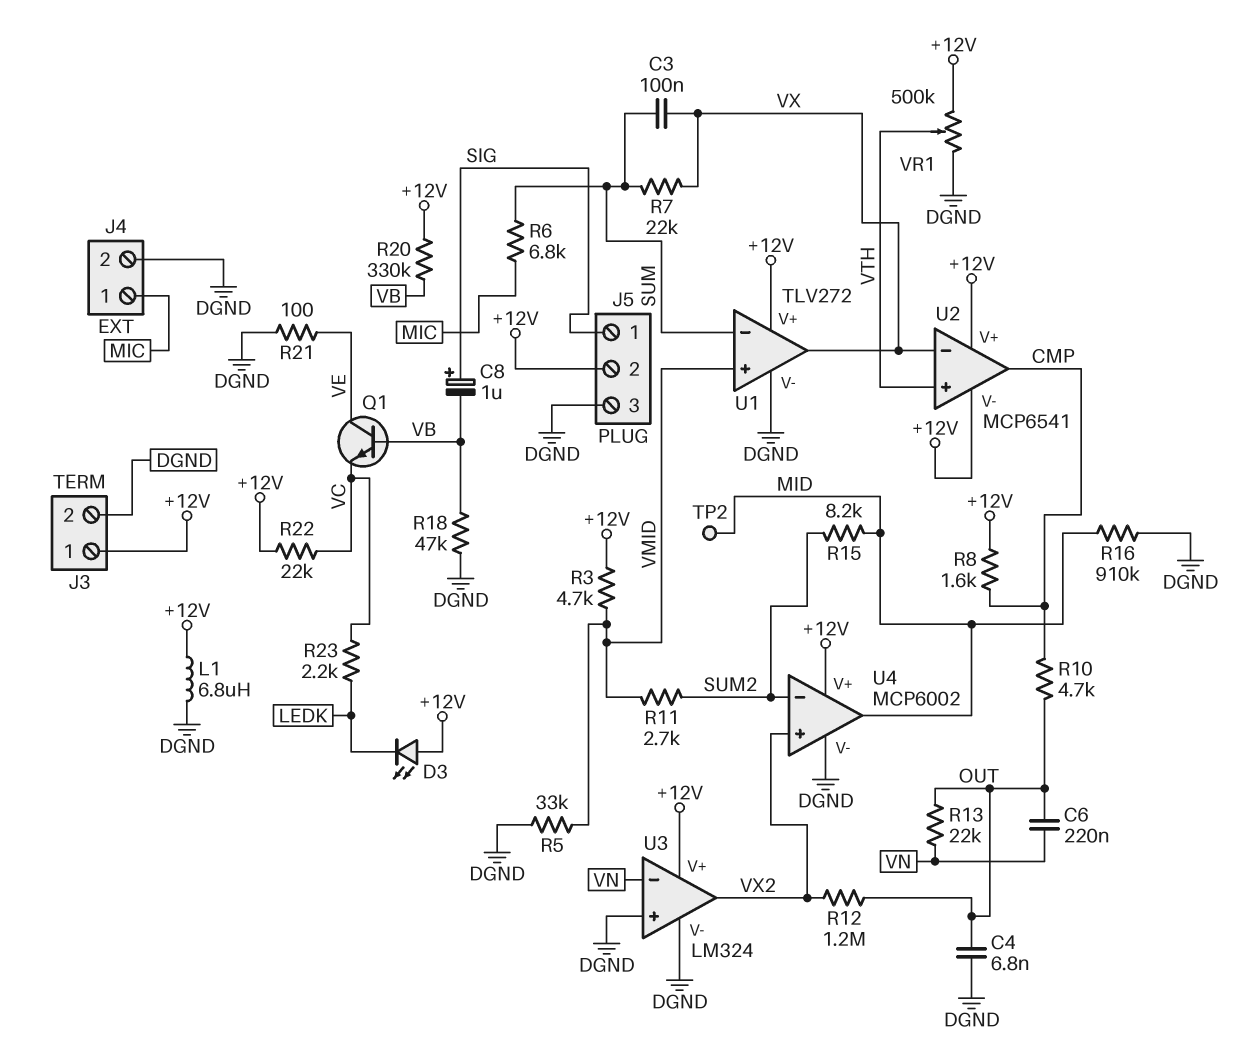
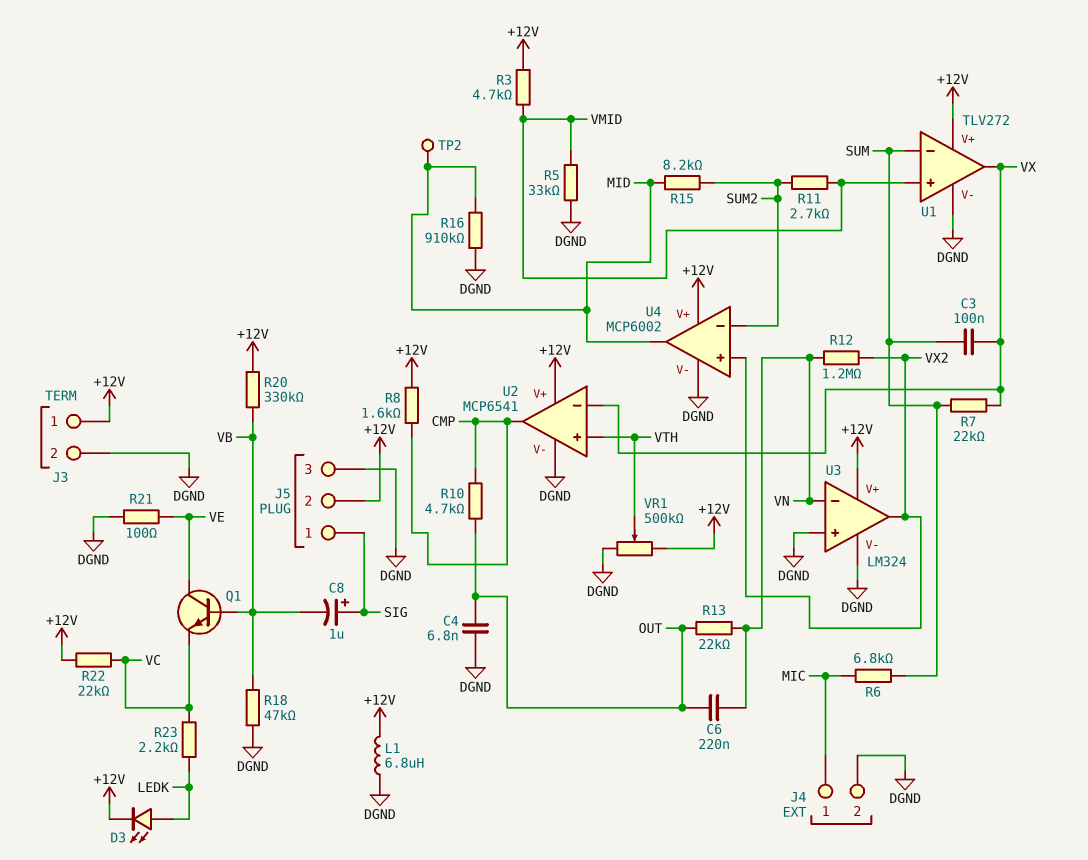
D3: LED (A +12V, K LEDK) -> LED (A LEDK, K +12V)
R12: 1.2M (OUT, VX2) -> 1.2M (VN, VX2)
U2 pin V-: +12V -> DGND

